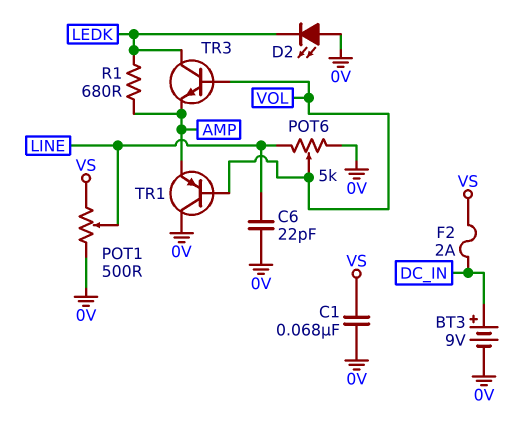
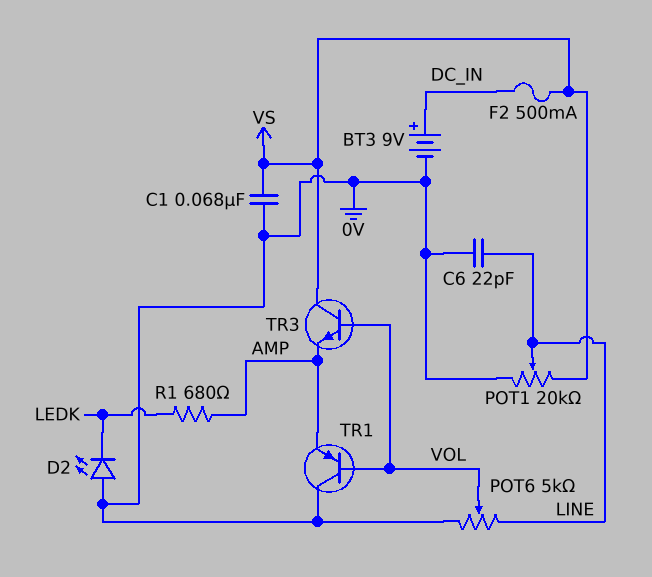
F2: 2A (DC_IN, VS) -> 500mA (DC_IN, VS)
POT1: 500 (0V, VS, wiper LINE) -> 20k (0V, VS, wiper LINE)
TR3: NPN (B VOL, C LEDK, E AMP) -> NPN (B VOL, C VS, E AMP)

